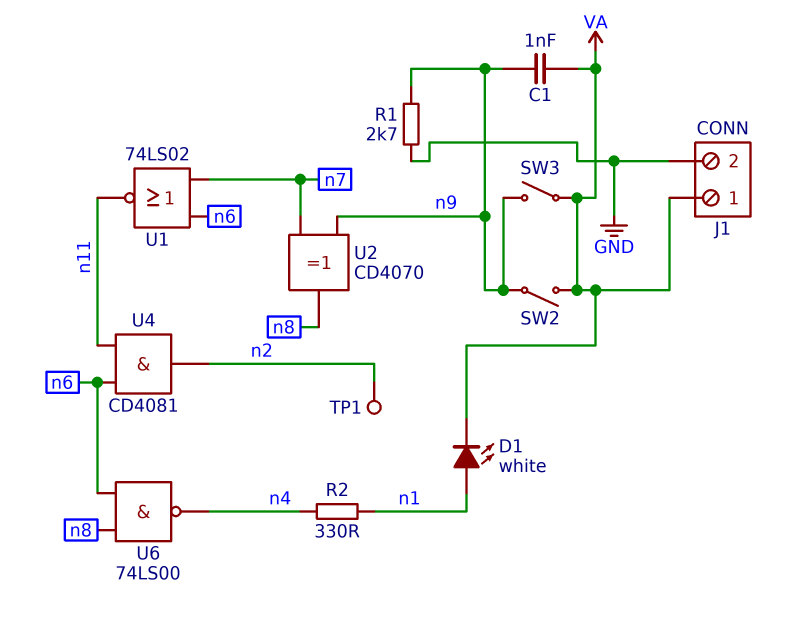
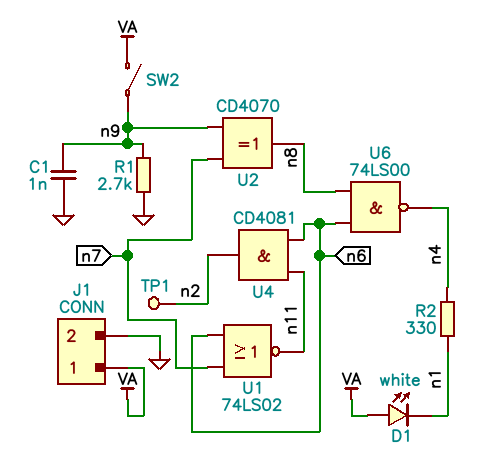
C1: 1nF (VA, n9) -> 1nF (GND, n9)
D1: LED white (A n1, K VA) -> LED white (A VA, K n1)
SW3: switch (VA, n9) -> none

